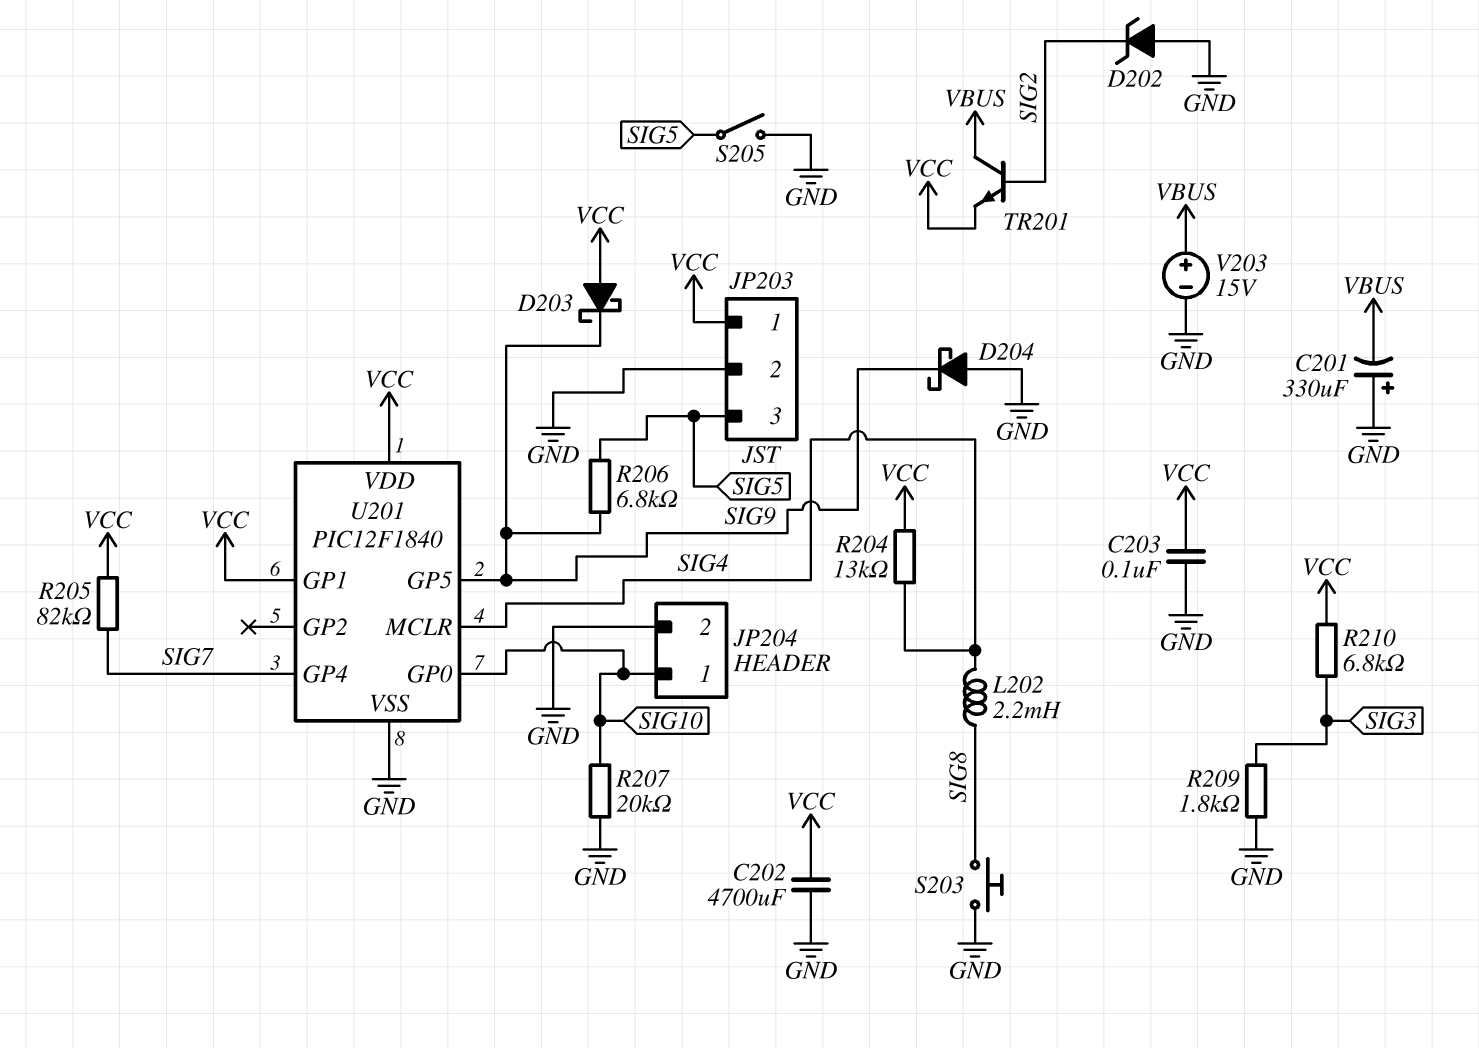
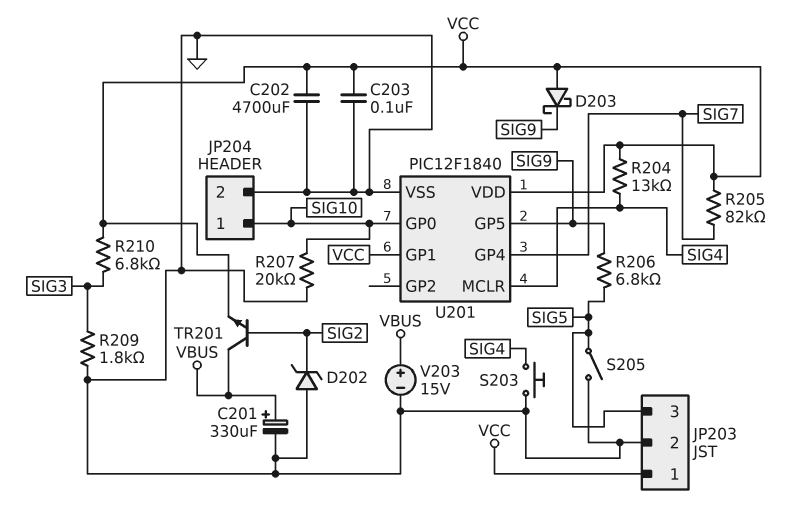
C201: 330uF (plus GND, minus VBUS) -> 330uF (plus VBUS, minus GND)
D204: schottky (A GND, K SIG9) -> none
L202: 2.2mH (SIG4, SIG8) -> none
S203: button (GND, SIG8) -> button (GND, SIG4)

